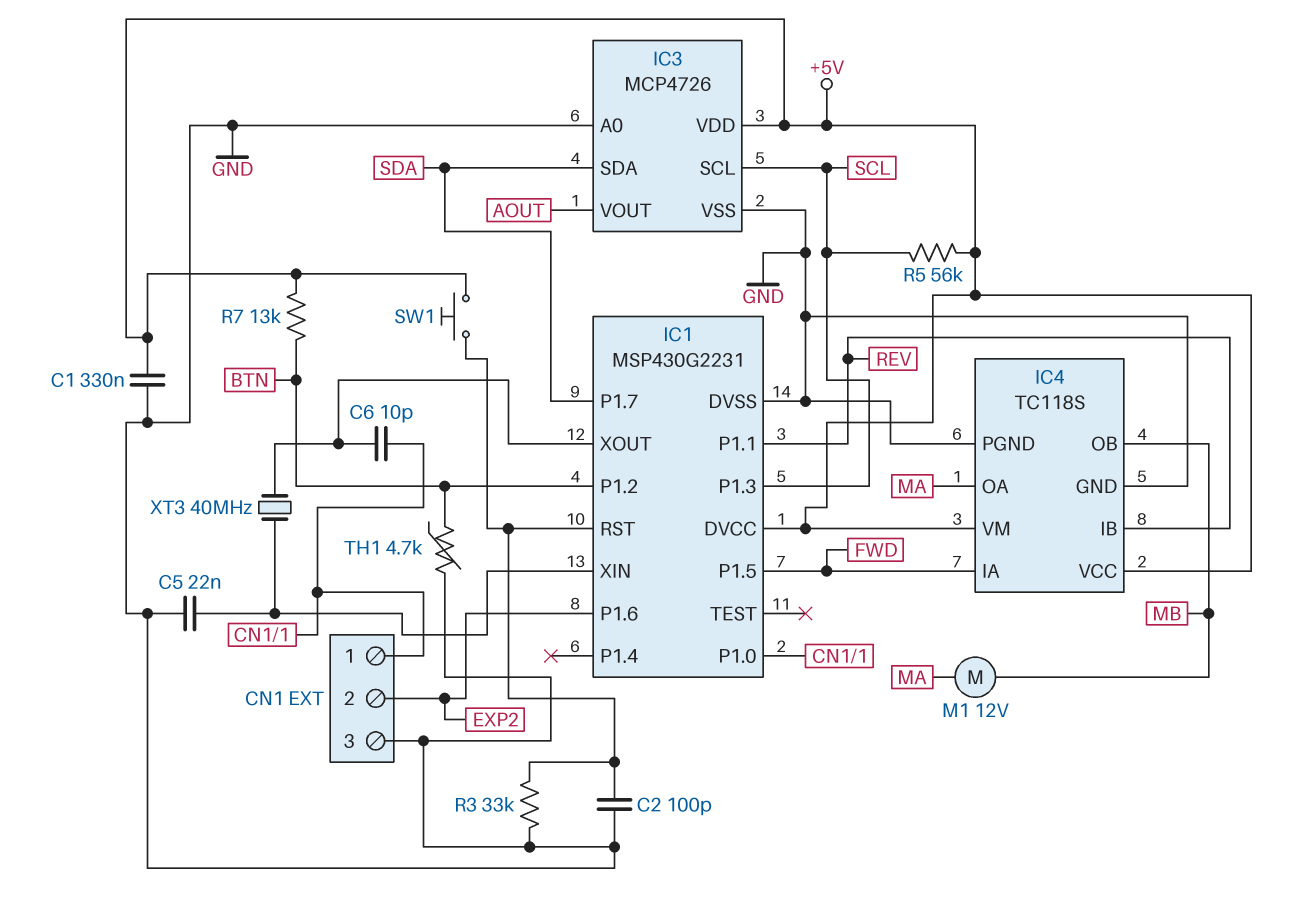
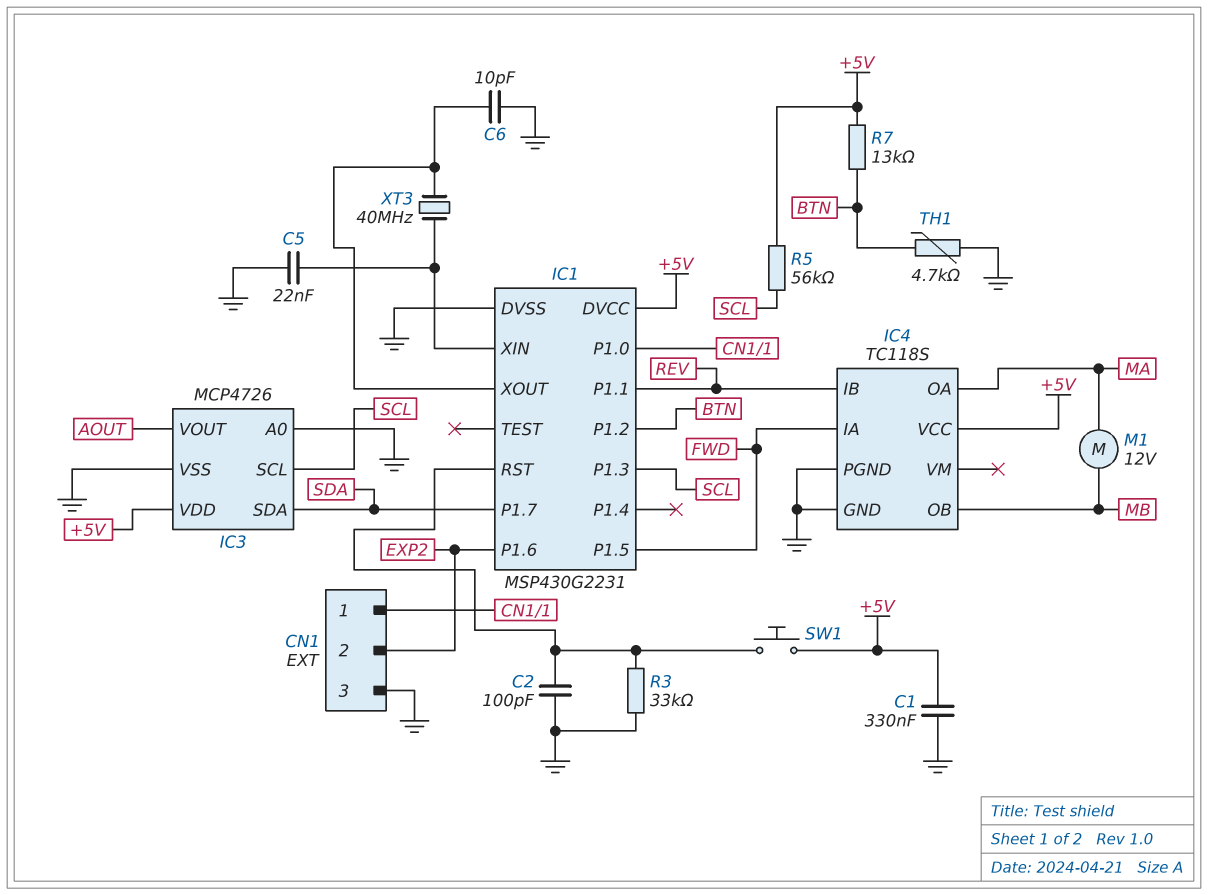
C6: 10pF (CN1/1, IC1/XOUT) -> 10pF (GND, IC1/XOUT)
IC4 pin VM: +5V -> none

